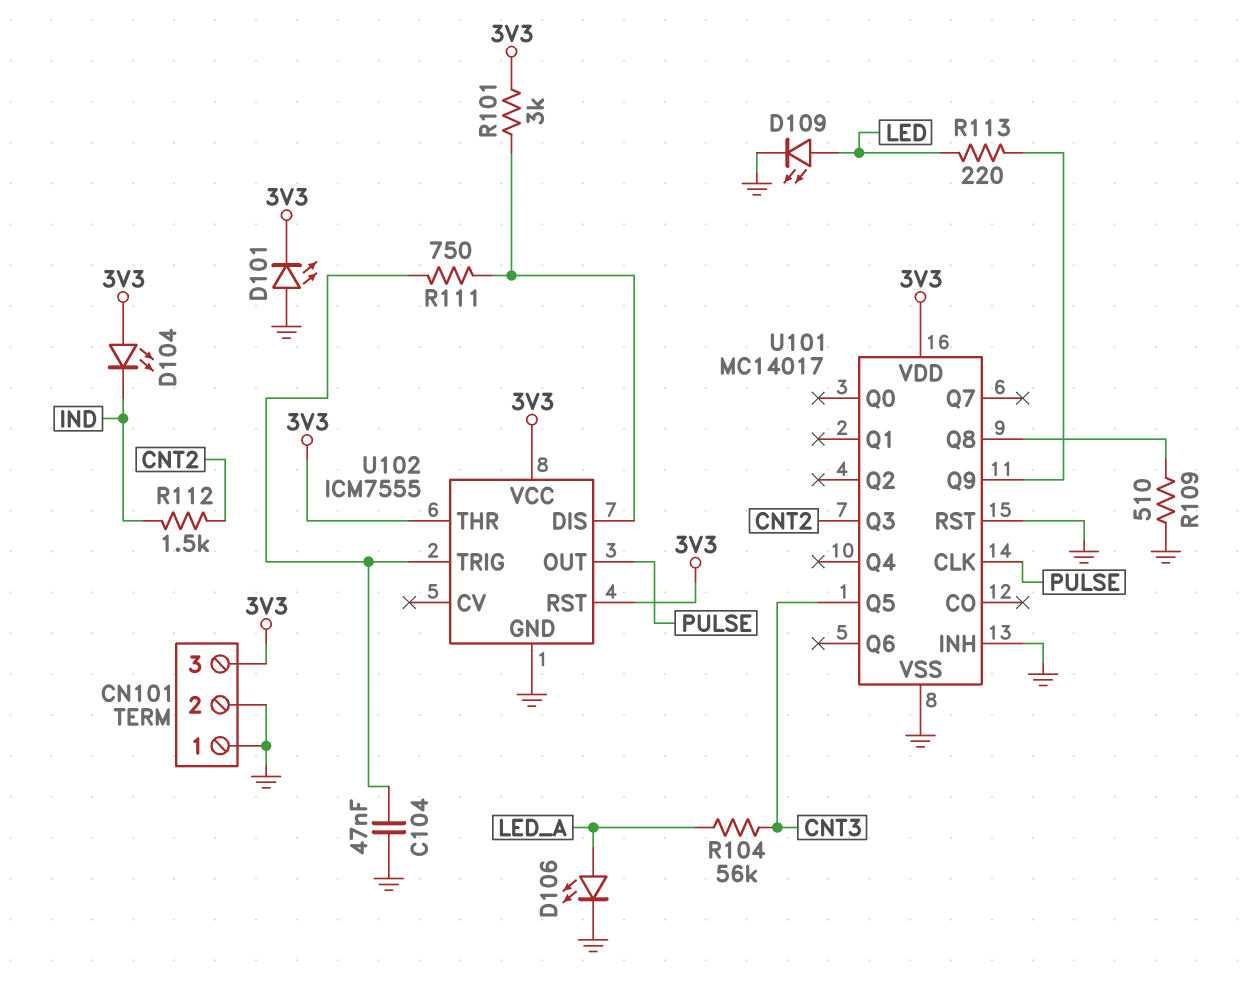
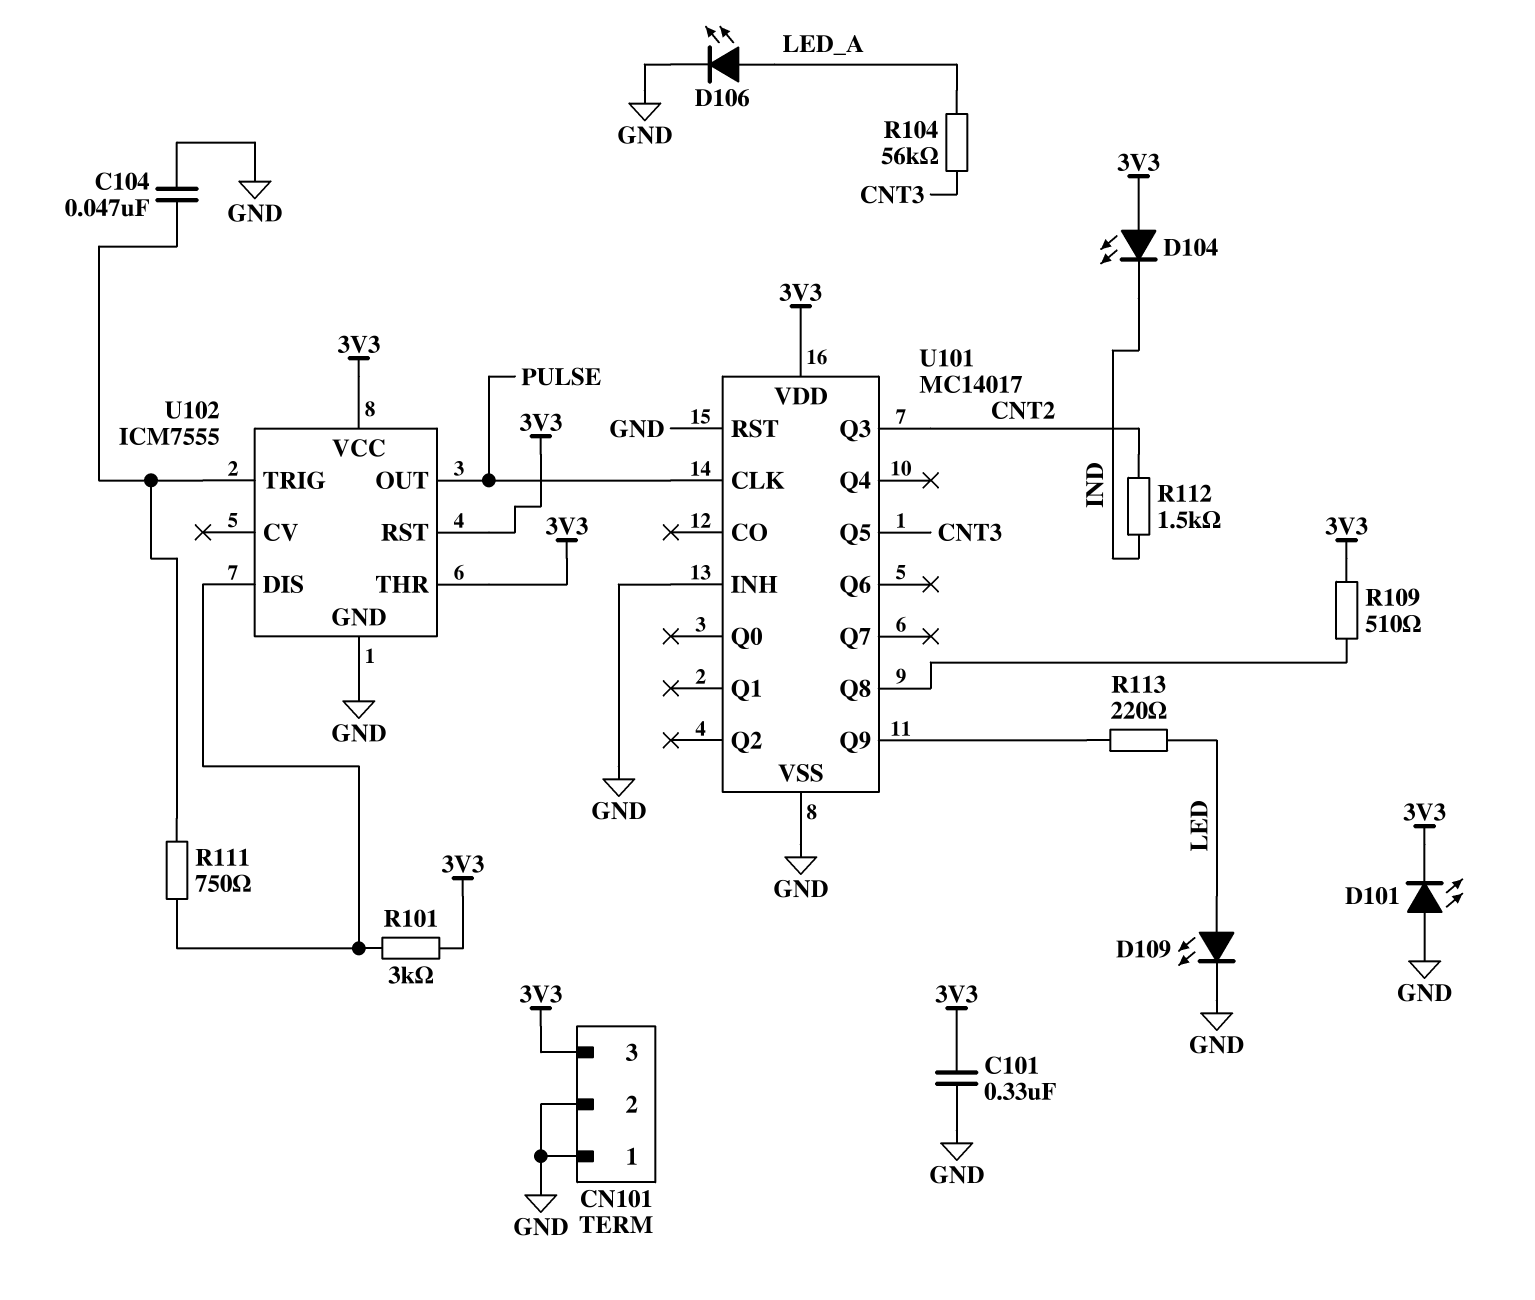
C101: none -> 330nF (3V3, GND)
R109: 510 (GND, U101/Q8) -> 510 (3V3, U101/Q8)

